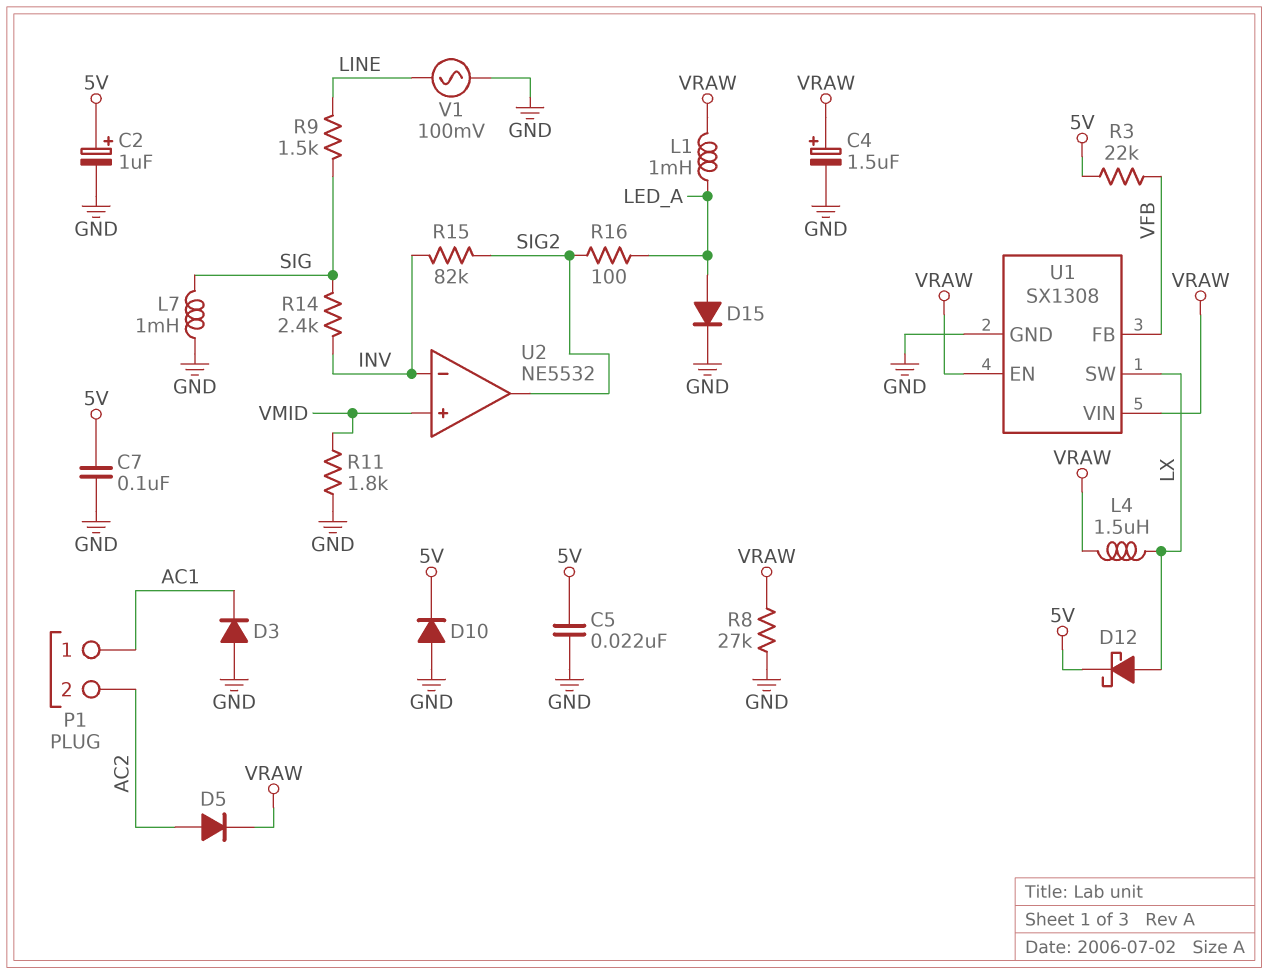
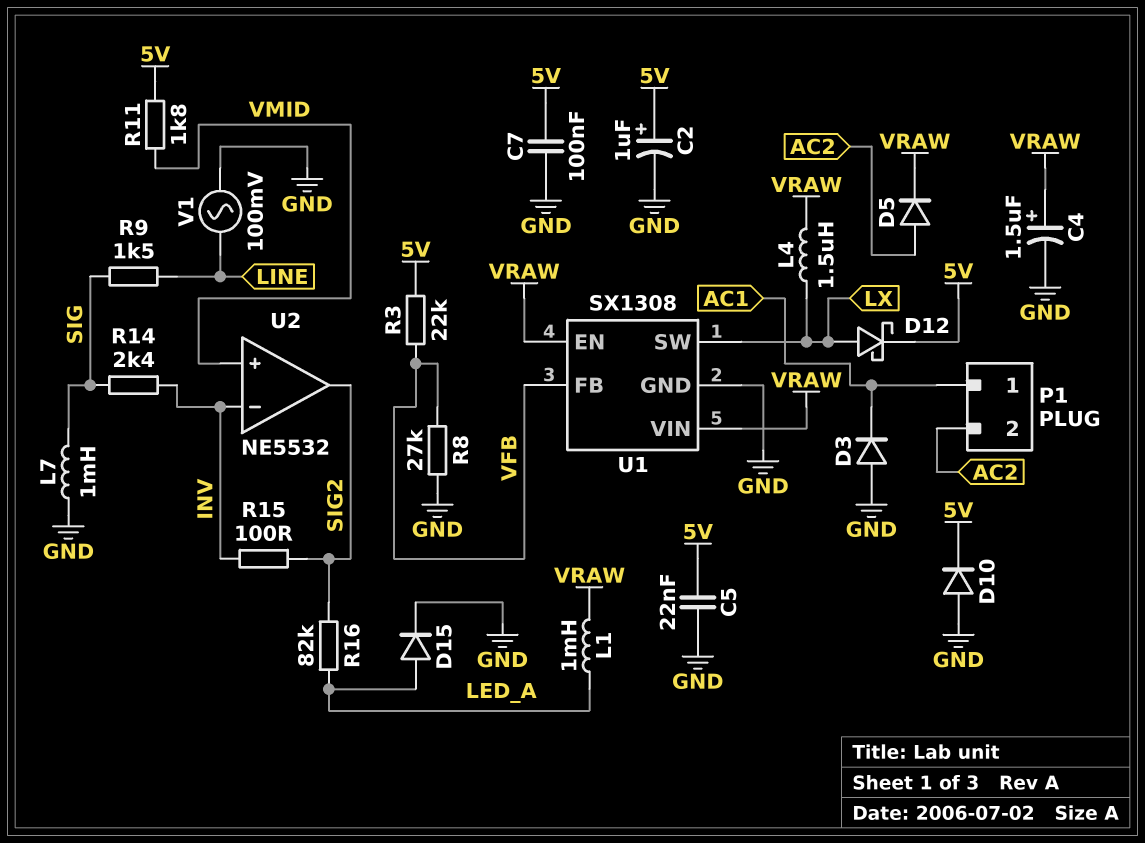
R8: 27k (GND, VRAW) -> 27k (GND, VFB)
R11: 1.8k (GND, VMID) -> 1.8k (5V, VMID)
R15: 82k (INV, SIG2) -> 100 (INV, SIG2)
R16: 100 (LED_A, SIG2) -> 82k (LED_A, SIG2)

